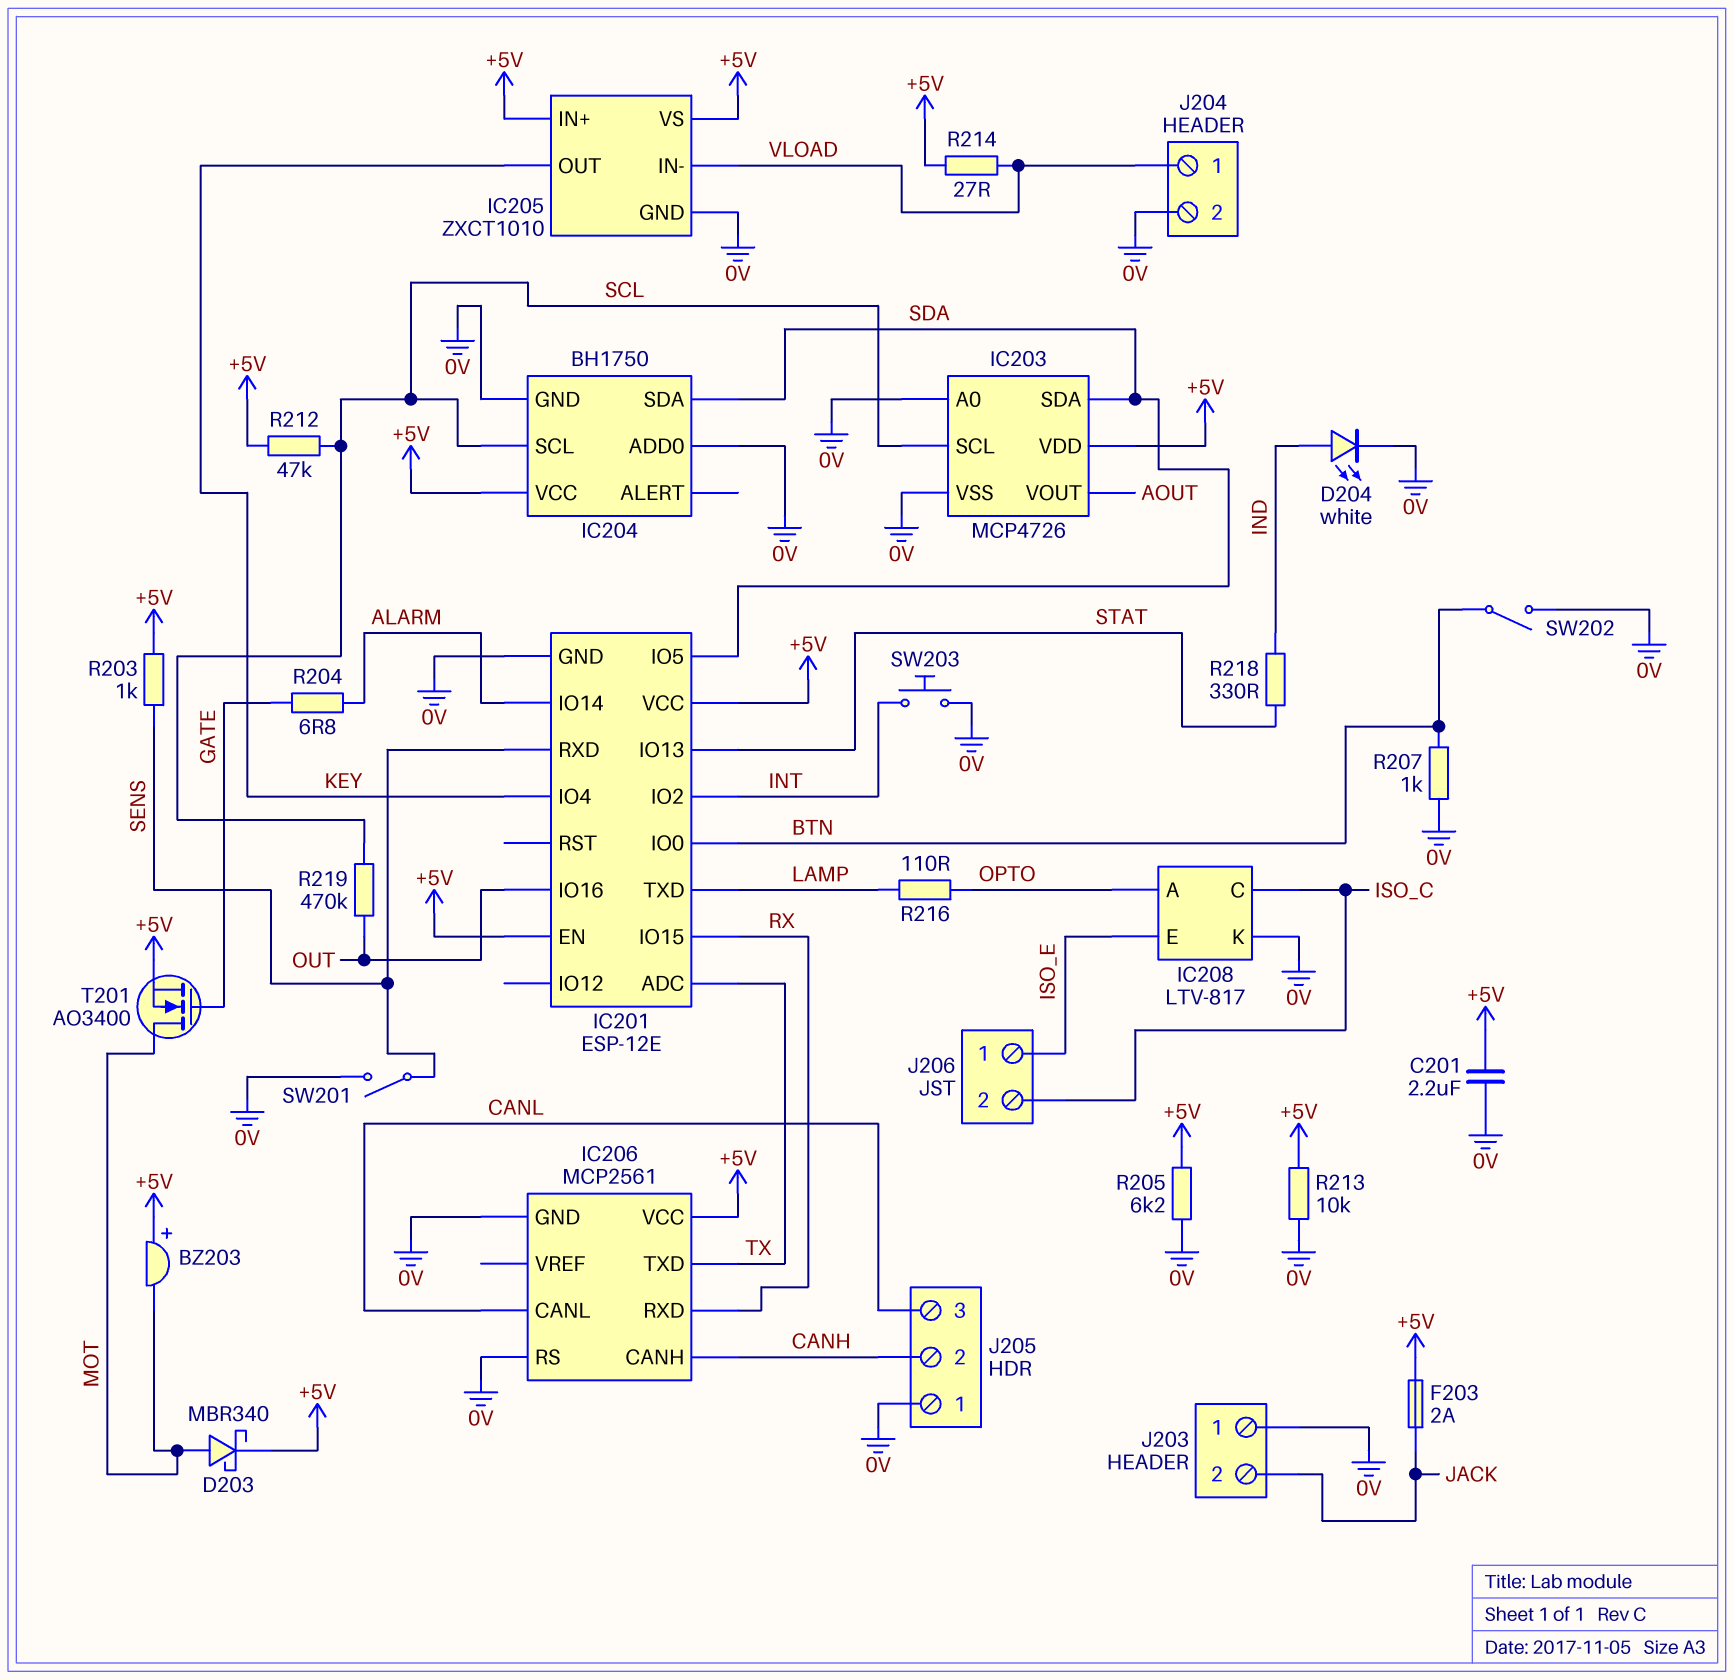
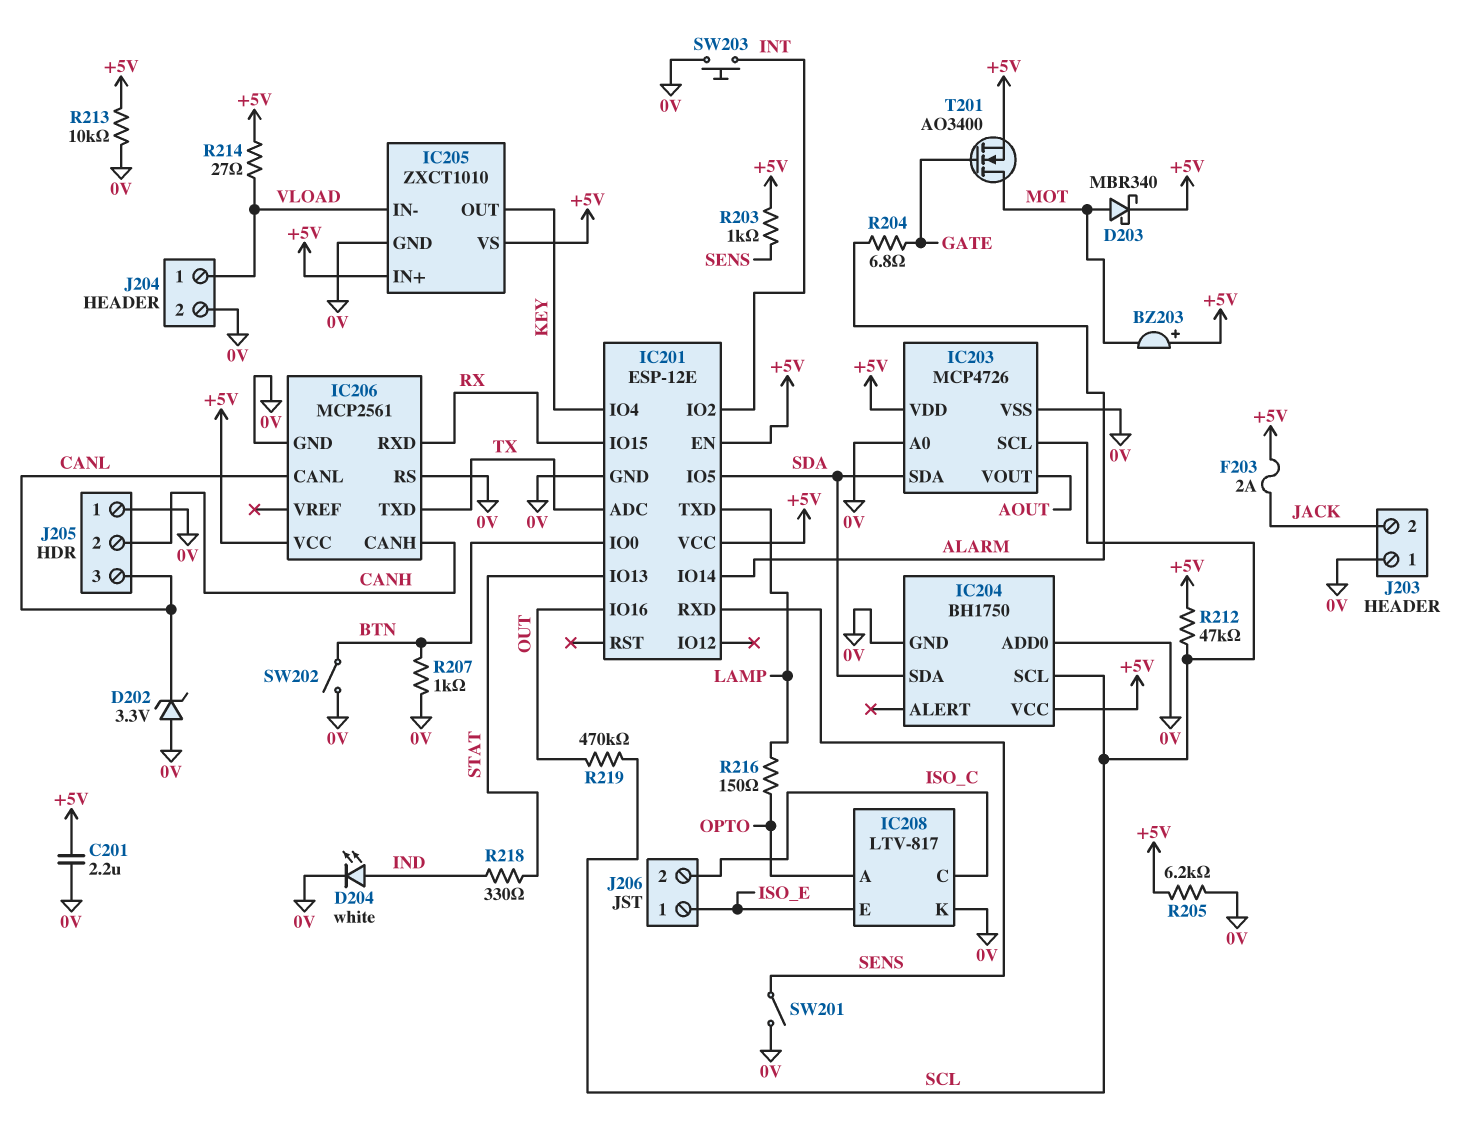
D202: none -> zener 3.3V (A 0V, K CANL)
R216: 110 (LAMP, OPTO) -> 150 (LAMP, OPTO)

